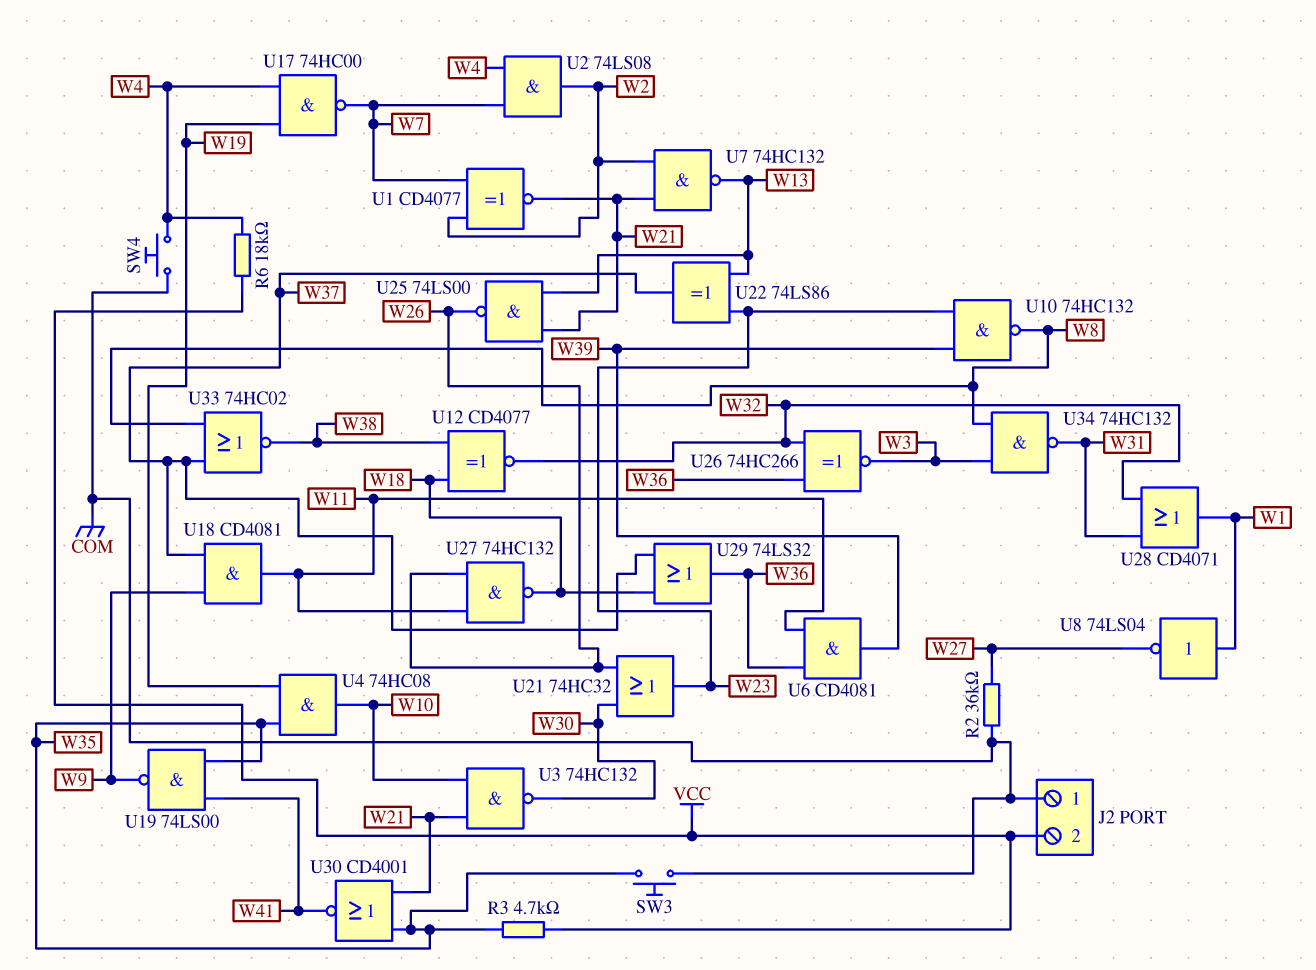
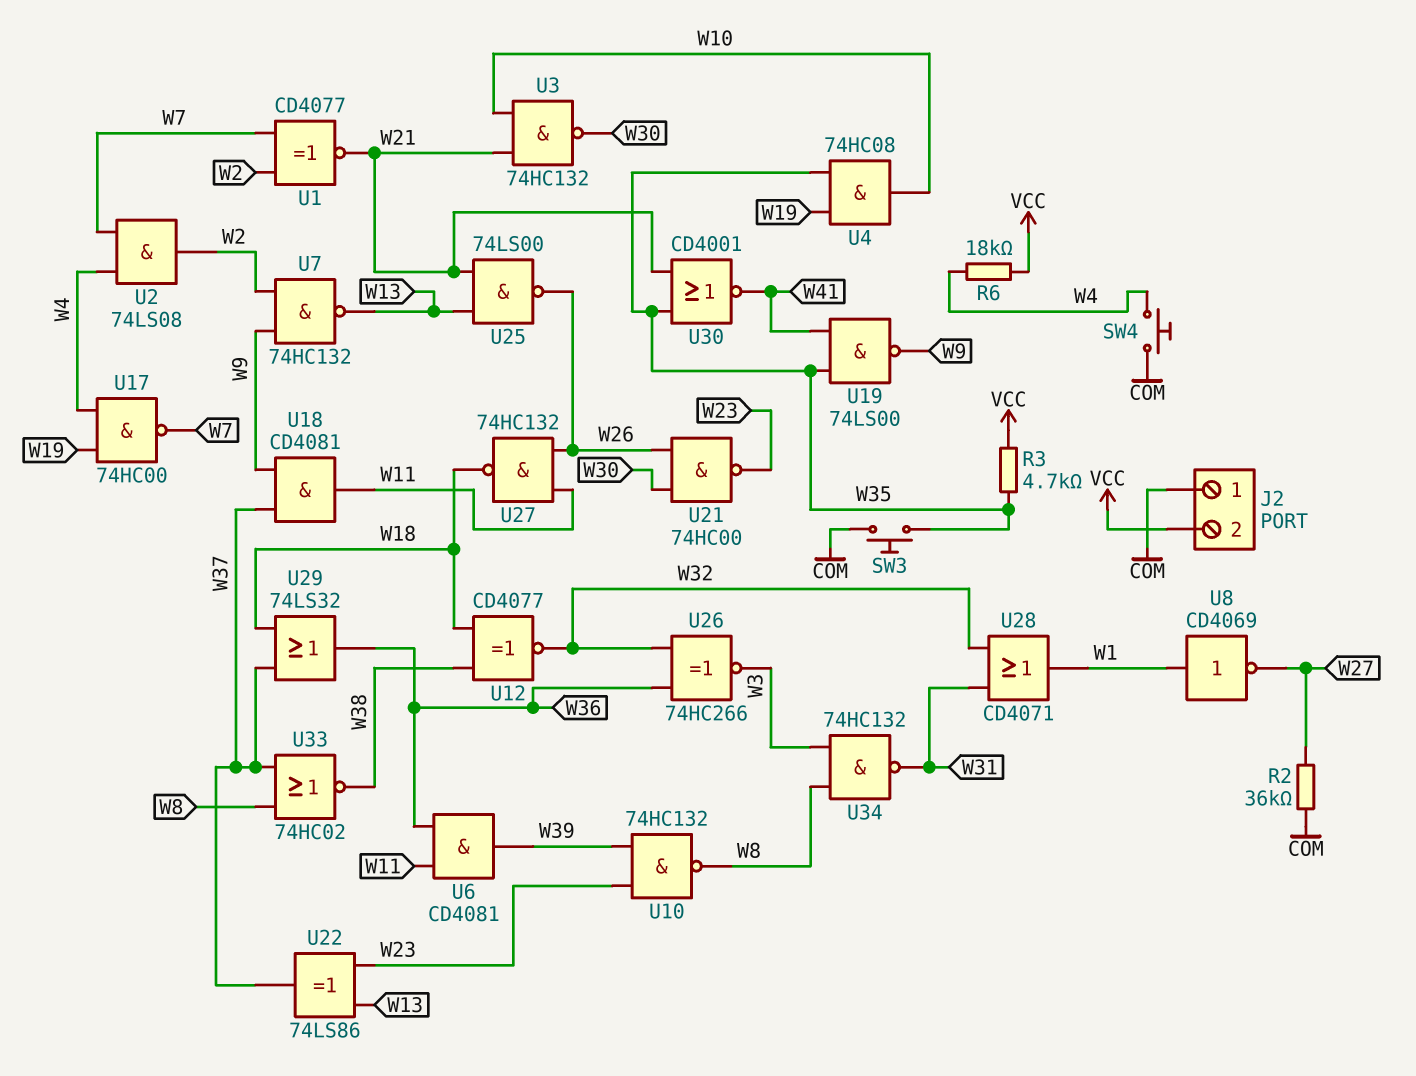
U7: NAND 74HC132 (in W2, in W21, out W13) -> NAND 74HC132 (in W2, in W9, out W13)
U8: NOT 74LS04 (in W1, out W27) -> NOT CD4069 (in W1, out W27)
U21: OR 74HC32 (in W26, in W30, out W23) -> NAND 74HC00 (in W26, in W30, out W23)

